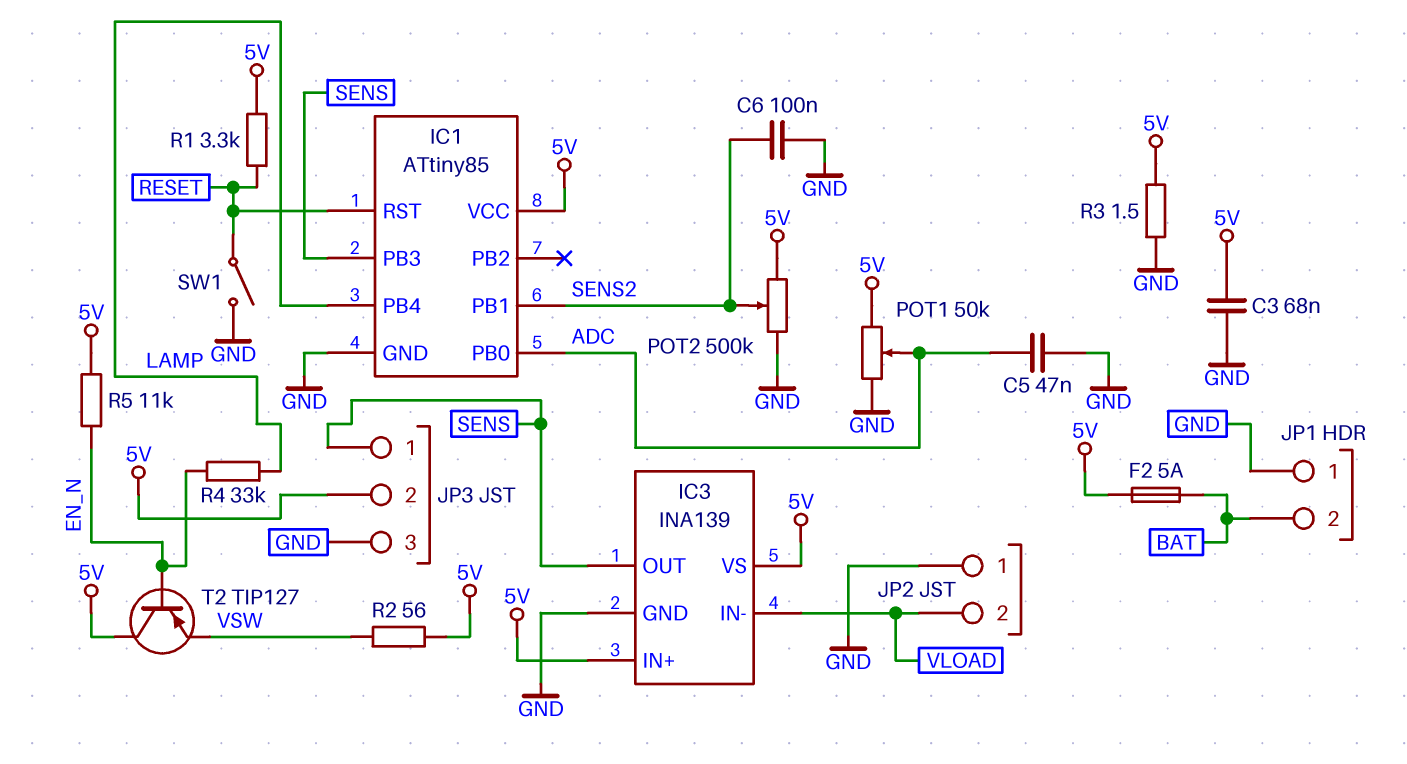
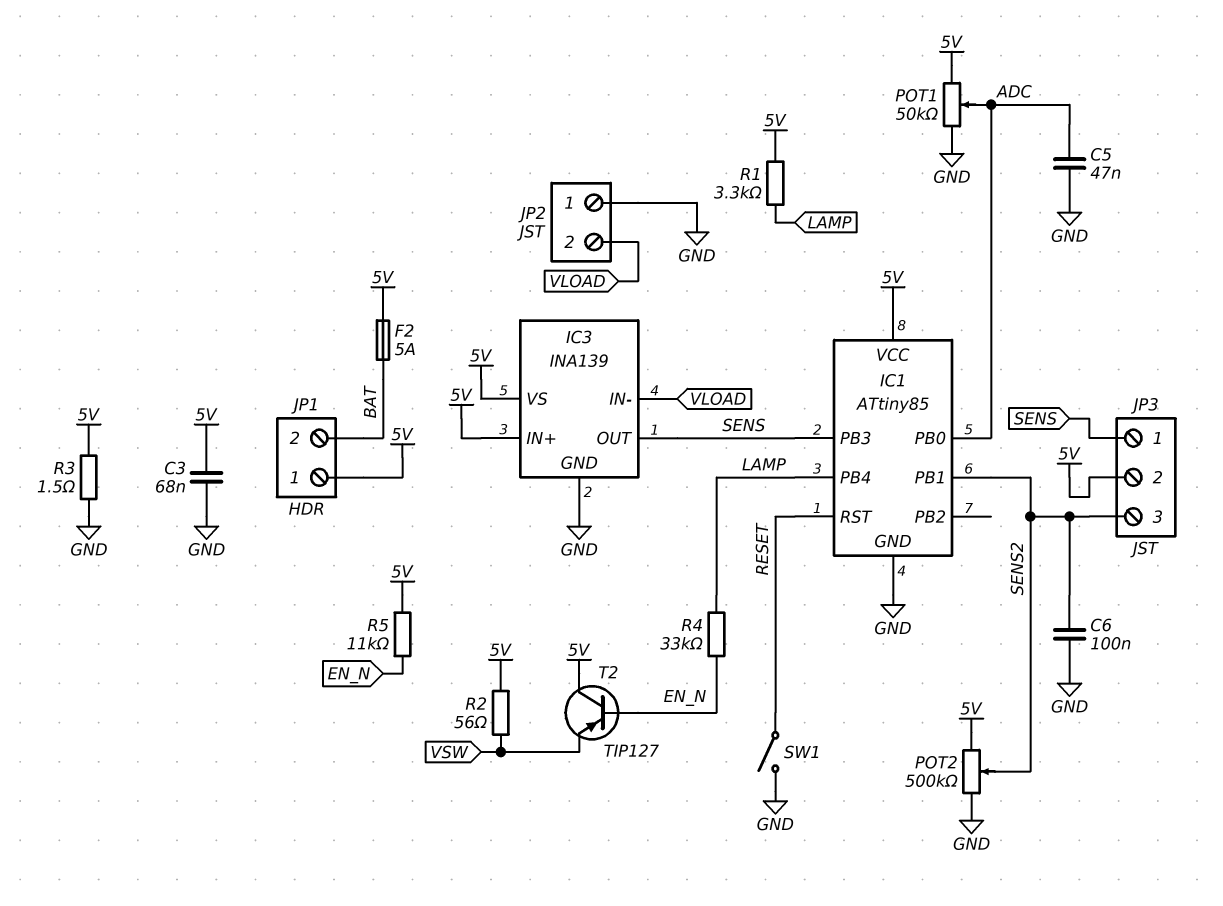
JP1 pin 1: GND -> 5V
JP3 pin 3: GND -> SENS2
R1: 3.3k (5V, RESET) -> 3.3k (5V, LAMP)

